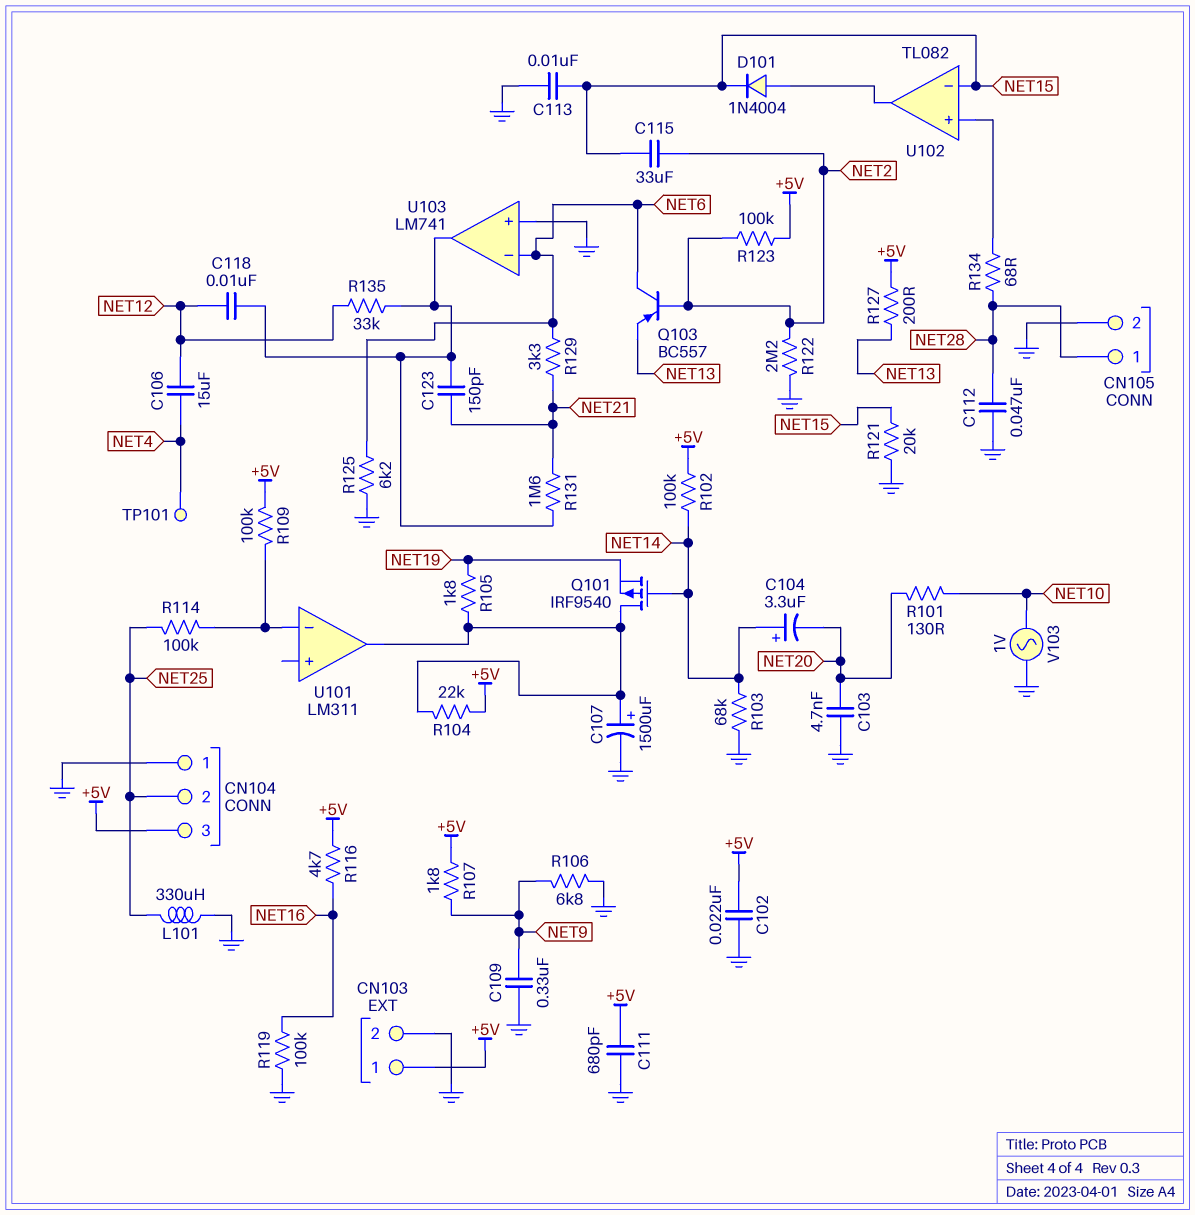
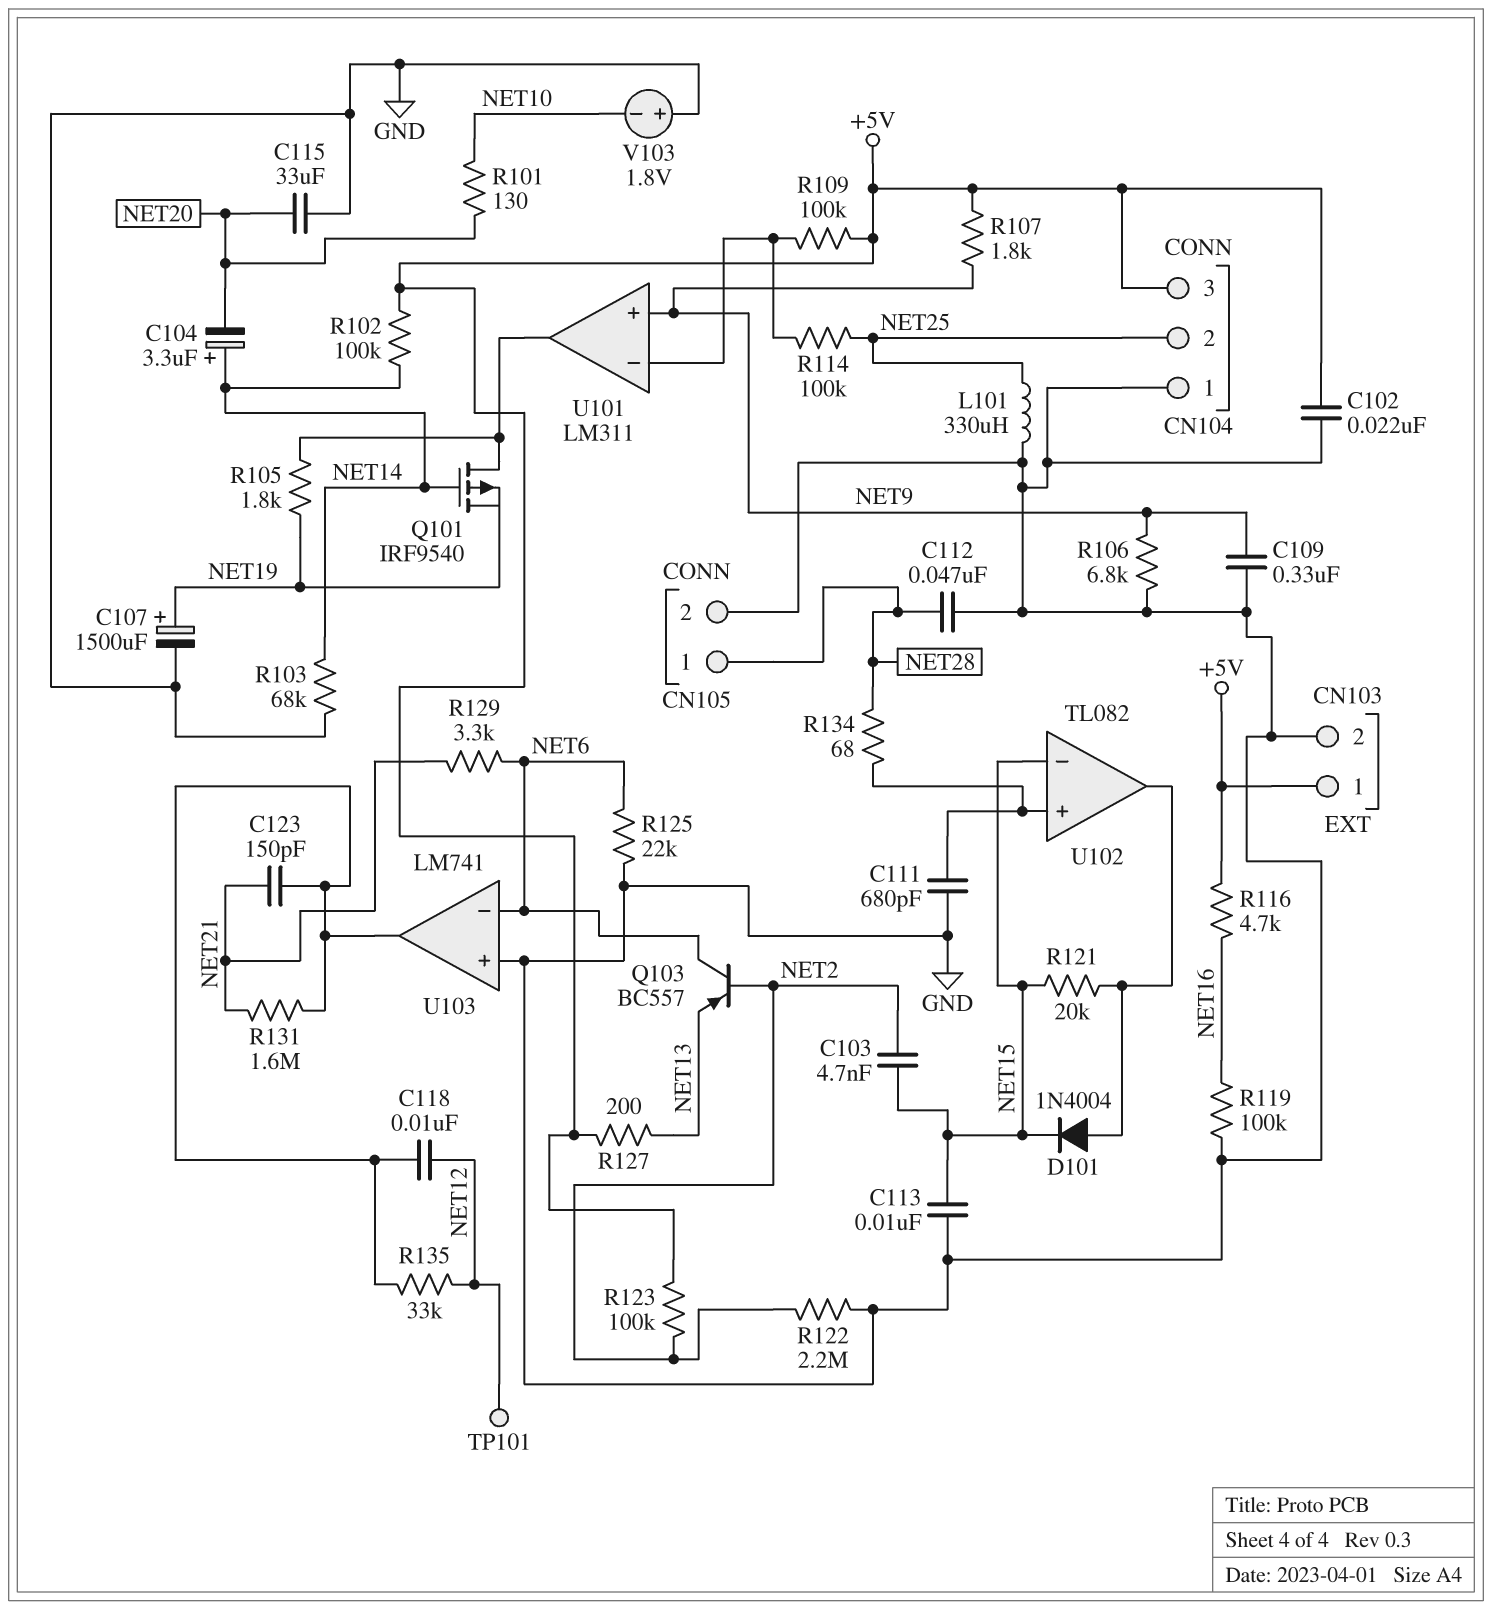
C103: 4.7nF (GND, NET20) -> 4.7nF (NET2, NET15)
C106: 15uF (NET4, NET12) -> none
C107: 1500uF (plus U101/out, minus GND) -> 1500uF (plus NET19, minus GND)
C111: 680pF (+5V, GND) -> 680pF (GND, U102/in+)
C115: 33uF (NET2, NET15) -> 33uF (GND, NET20)
R104: 22k (+5V, U101/out) -> none
R121: 20k (GND, NET15) -> 20k (NET15, U102/out)
R125: 6.2k (GND, NET6) -> 22k (GND, NET6)
TP101: test point (NET4) -> test point (NET12)
U101 pin in+: none -> NET9
V103: AC 1V (GND, NET10) -> 1.8V (plus GND, minus NET10)

